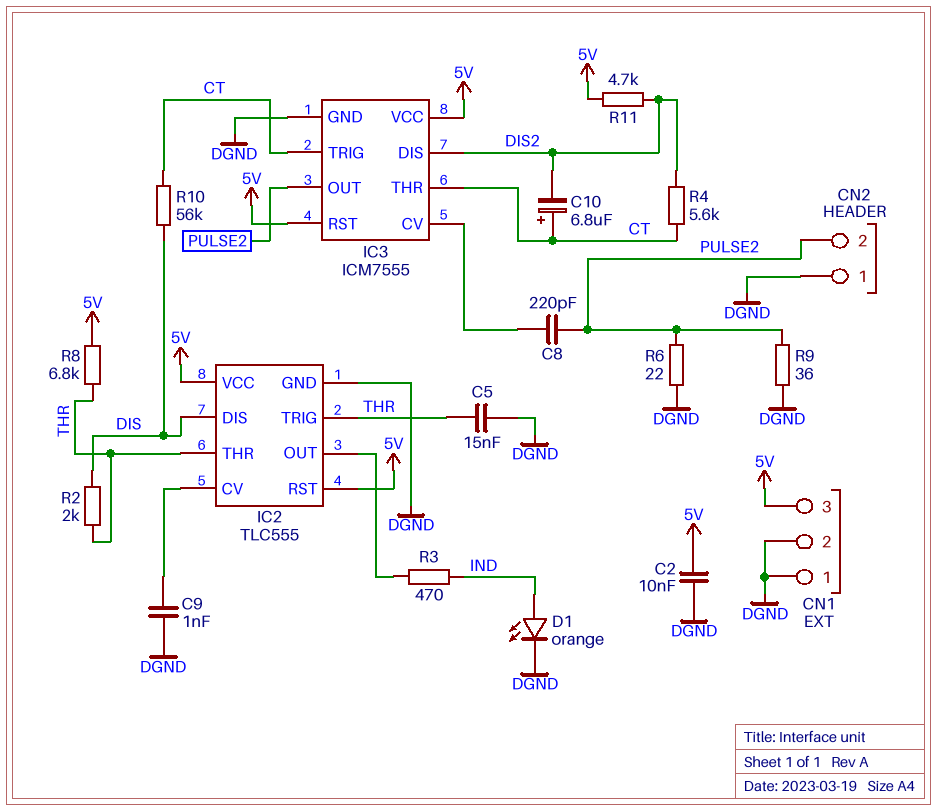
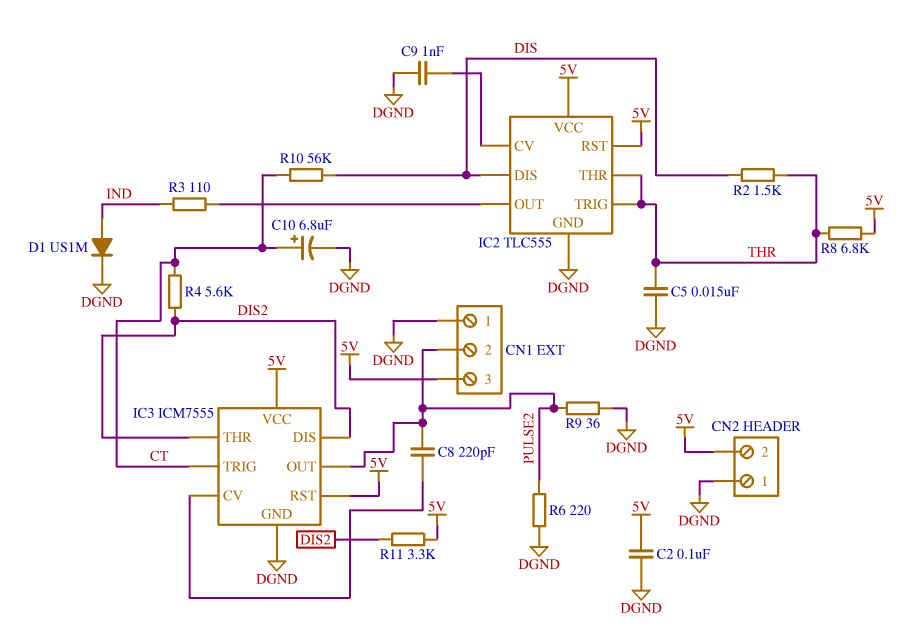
C2: 10nF (5V, DGND) -> 100nF (5V, DGND)
C10: 6.8uF (plus CT, minus DIS2) -> 6.8uF (plus CT, minus DGND)
CN1 pin 2: DGND -> PULSE2
CN2 pin 2: PULSE2 -> 5V
D1: LED orange (A IND, K DGND) -> diode US1M (A IND, K DGND)
IC3 pin THR: CT -> DIS2
R2: 2k (DIS, THR) -> 1.5k (DIS, THR)
R3: 470 (IC2/OUT, IND) -> 110 (IC2/OUT, IND)
R6: 22 (DGND, PULSE2) -> 220 (DGND, PULSE2)
R11: 4.7k (5V, DIS2) -> 3.3k (5V, DIS2)

